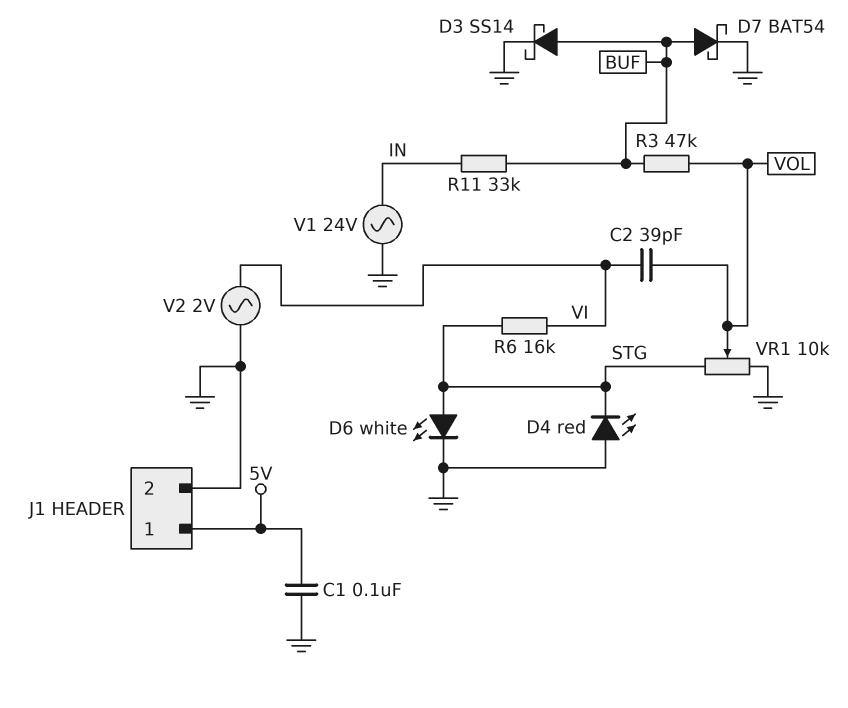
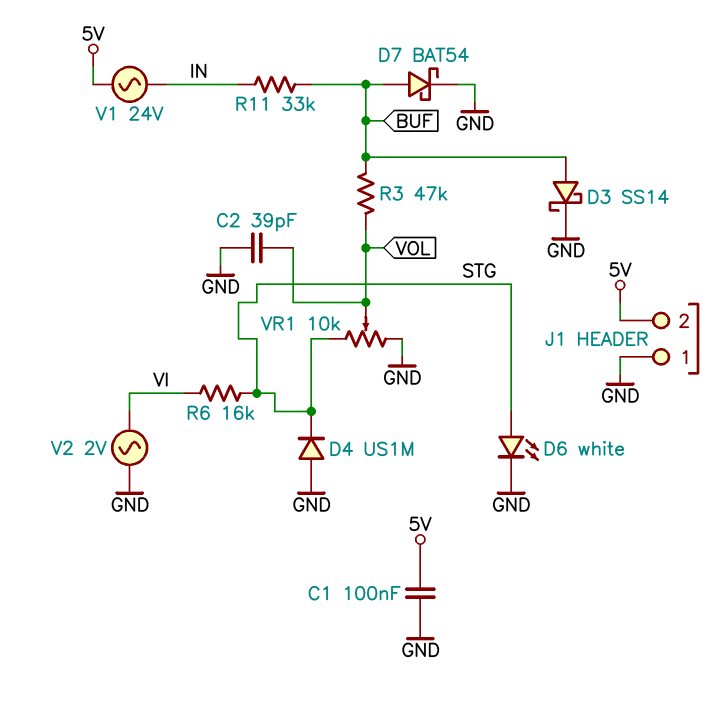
C2: 39pF (VI, VOL) -> 39pF (GND, VOL)
D4: LED red (A GND, K STG) -> diode US1M (A GND, K STG)
J1 pin 1: 5V -> GND
J1 pin 2: GND -> 5V
V1: AC 24V (GND, IN) -> AC 24V (5V, IN)

